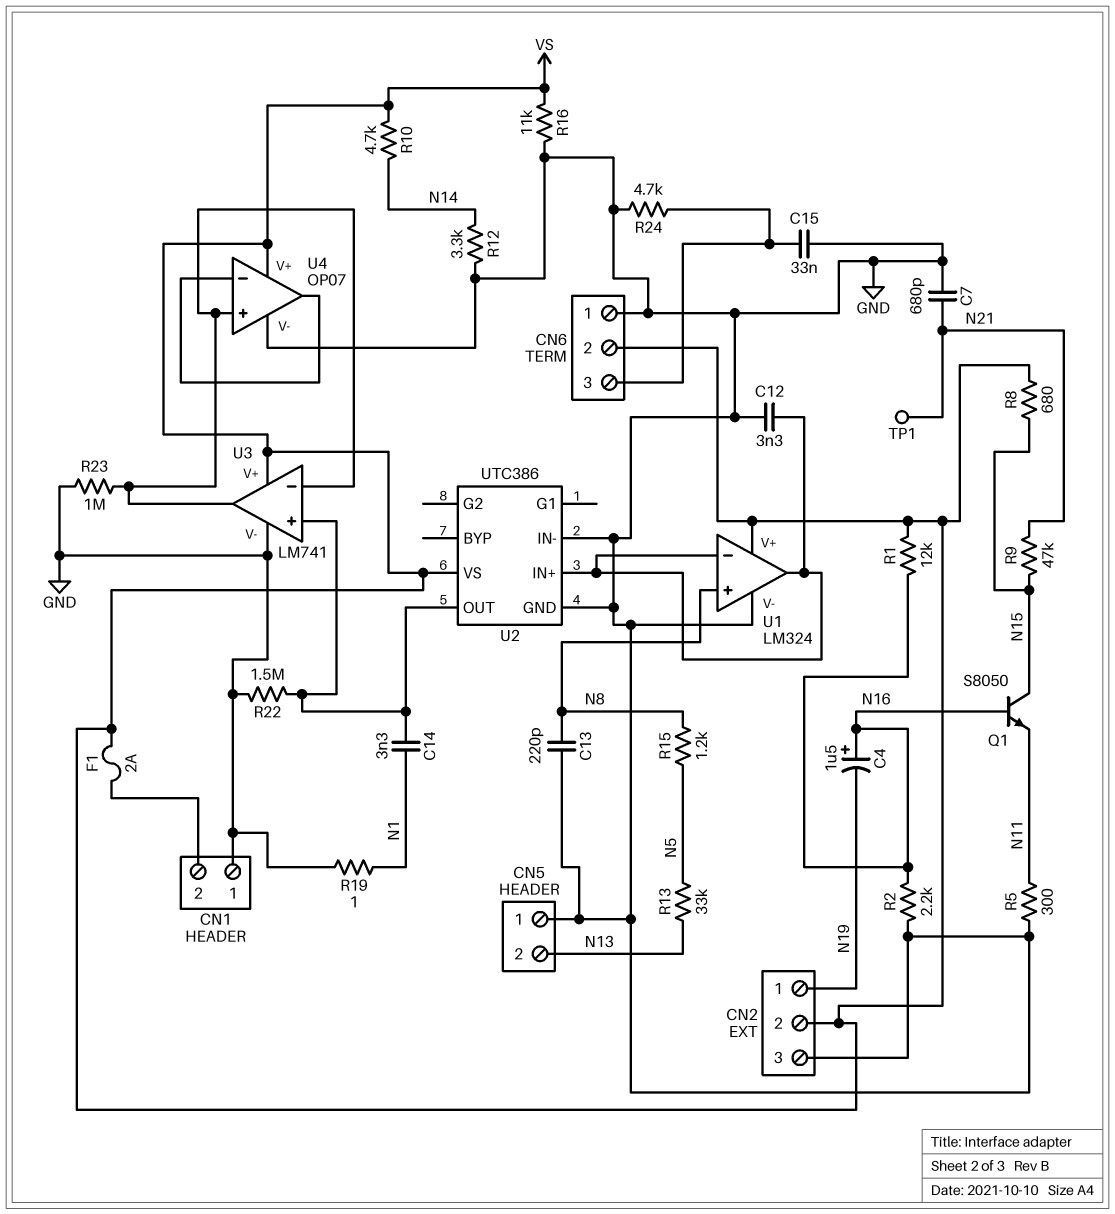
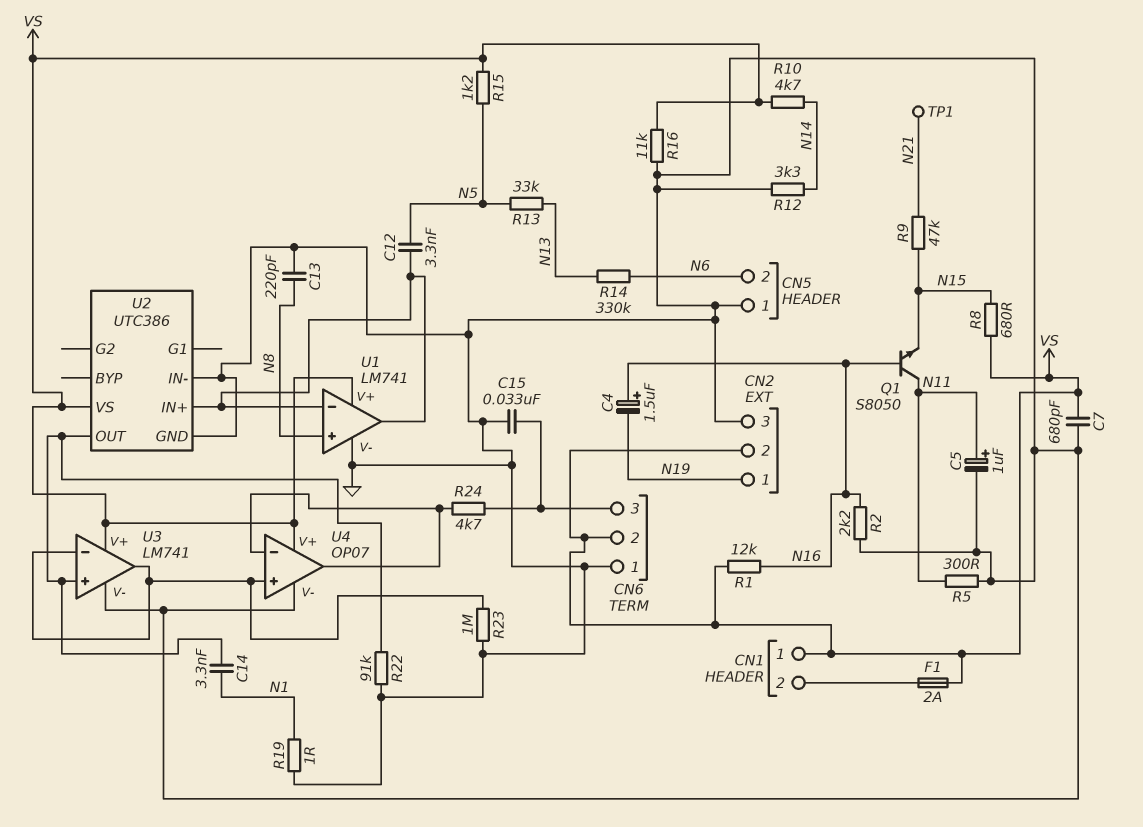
C5: none -> 1uF (plus N11, minus GND)
C7: 680pF (GND, N21) -> 680pF (GND, VS)
C12: 3.3nF (GND, U1/in-) -> 3.3nF (N5, U1/in-)
CN1 pin 1: GND -> VS
CN5 pin 2: N13 -> N6
Q1: NPN S8050 (B N16, C N15, E N11) -> NPN S8050 (B N16, C N11, E N15)
R14: none -> 330k (N6, N13)
R15: 1.2k (N5, N8) -> 1.2k (N5, VS)
R22: 1.5M (GND, U2/OUT) -> 91k (GND, U2/OUT)
R24: 4.7k (CN6/3, GND) -> 4.7k (CN6/3, U4/in-)
U1: LM324 -> LM741

